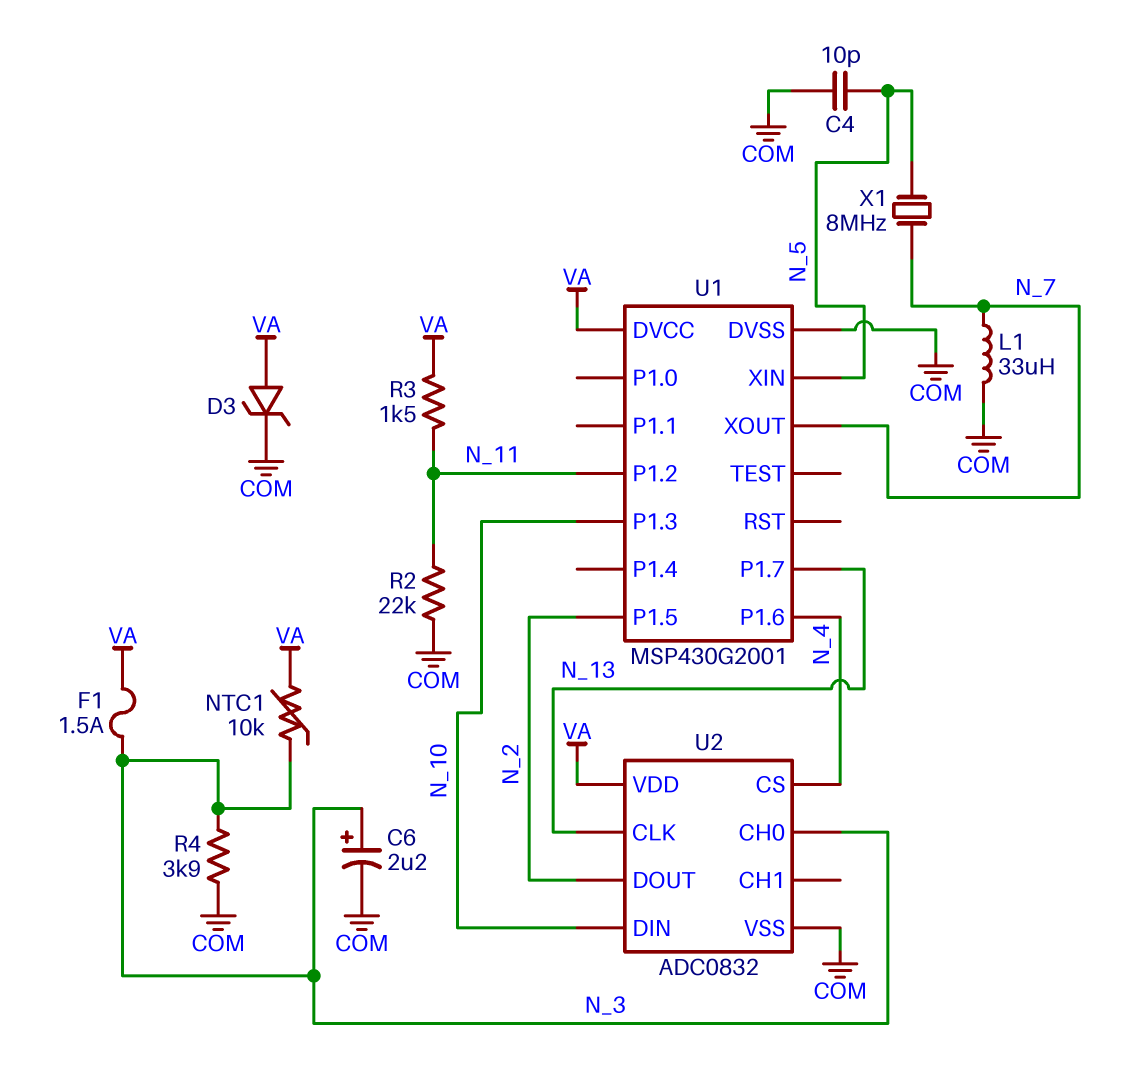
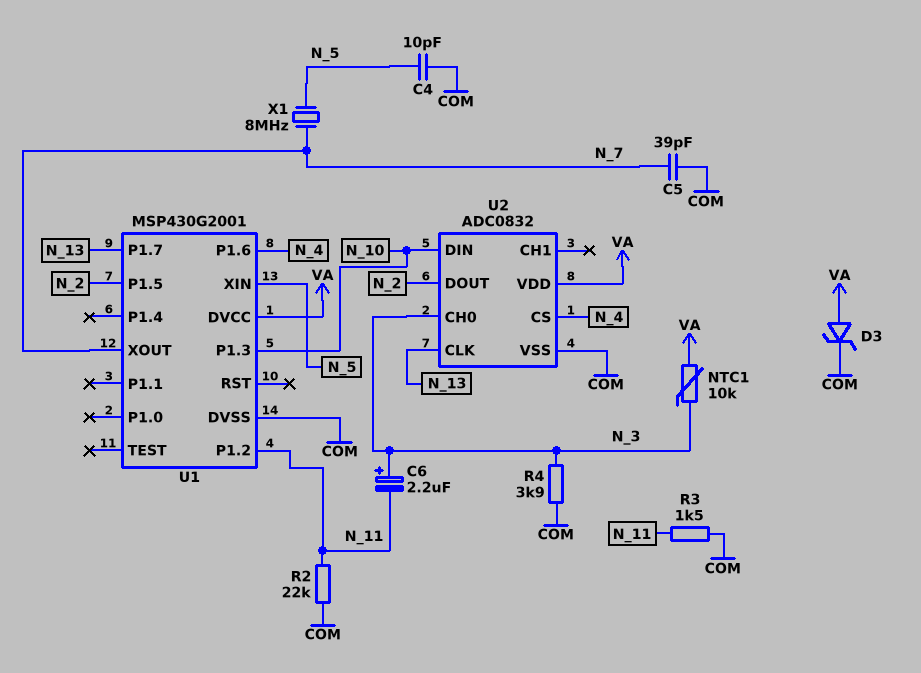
C5: none -> 39pF (COM, N_7)
C6: 2.2uF (plus N_3, minus COM) -> 2.2uF (plus N_3, minus N_11)
F1: 1.5A (N_3, VA) -> none
L1: 33uH (COM, N_7) -> none
R3: 1.5k (N_11, VA) -> 1.5k (COM, N_11)

